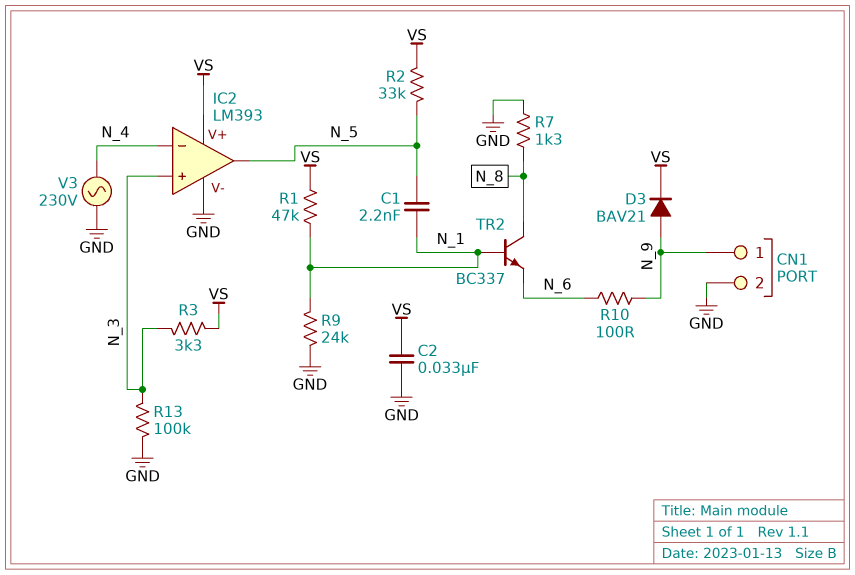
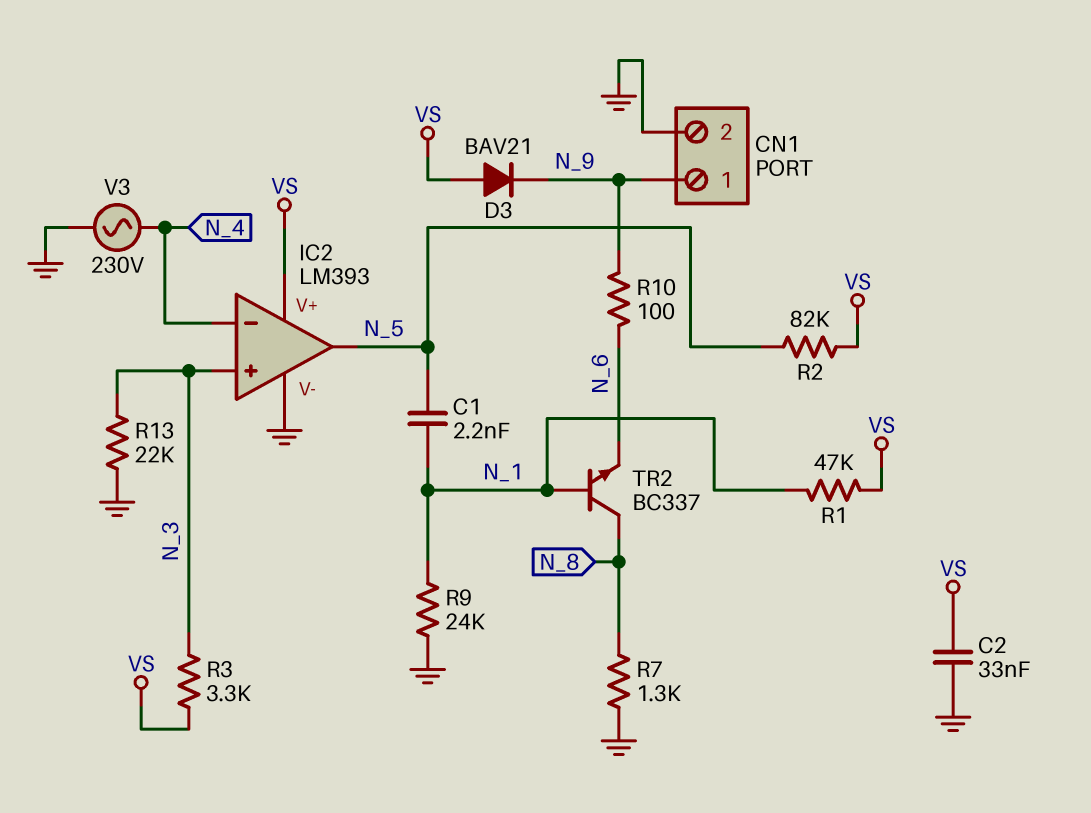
D3: diode BAV21 (A N_9, K VS) -> diode BAV21 (A VS, K N_9)
R2: 33k (N_5, VS) -> 82k (N_5, VS)
R13: 100k (GND, N_3) -> 22k (GND, N_3)

